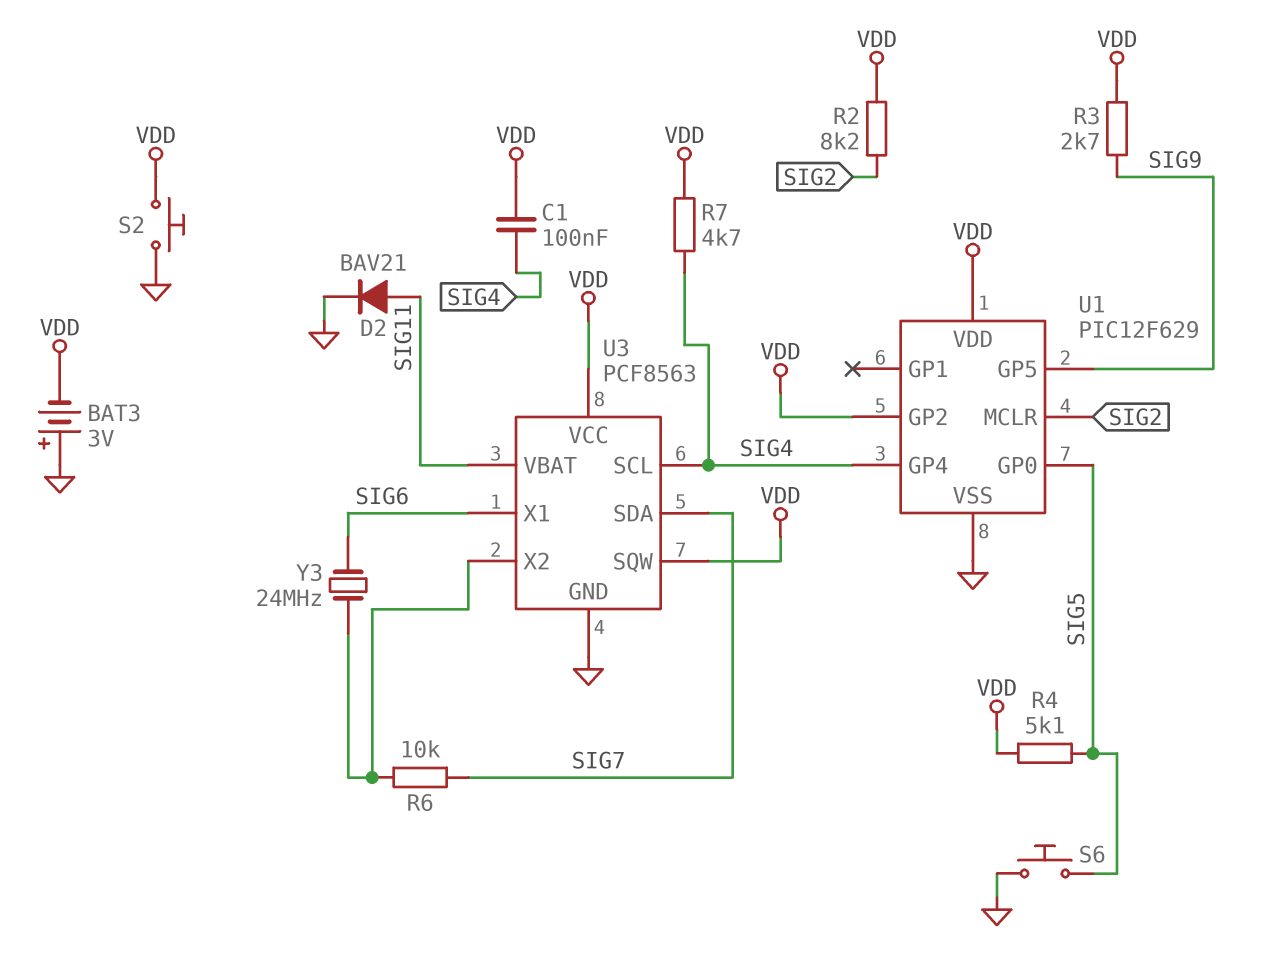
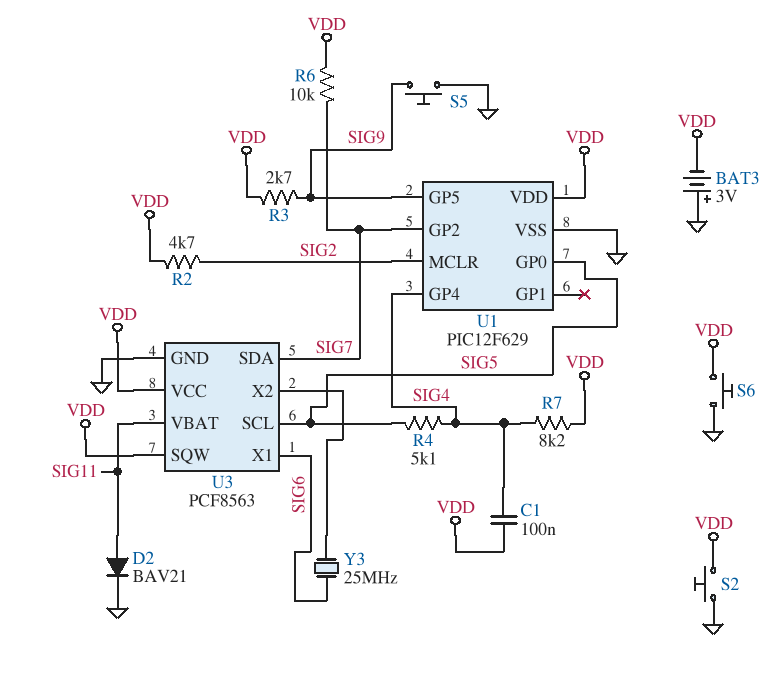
R2: 8.2k (SIG2, VDD) -> 4.7k (SIG2, VDD)
R4: 5.1k (SIG5, VDD) -> 5.1k (SIG4, SIG5)
R6: 10k (SIG7, U3/X2) -> 10k (SIG7, VDD)
R7: 4.7k (SIG4, VDD) -> 8.2k (SIG4, VDD)
S5: none -> button (GND, SIG9)
S6: button (GND, SIG5) -> button (GND, VDD)
U1 pin GP2: VDD -> SIG7
U3 pin SCL: SIG4 -> SIG5
Y3: 24MHz (SIG6, U3/X2) -> 25MHz (SIG6, U3/X2)

